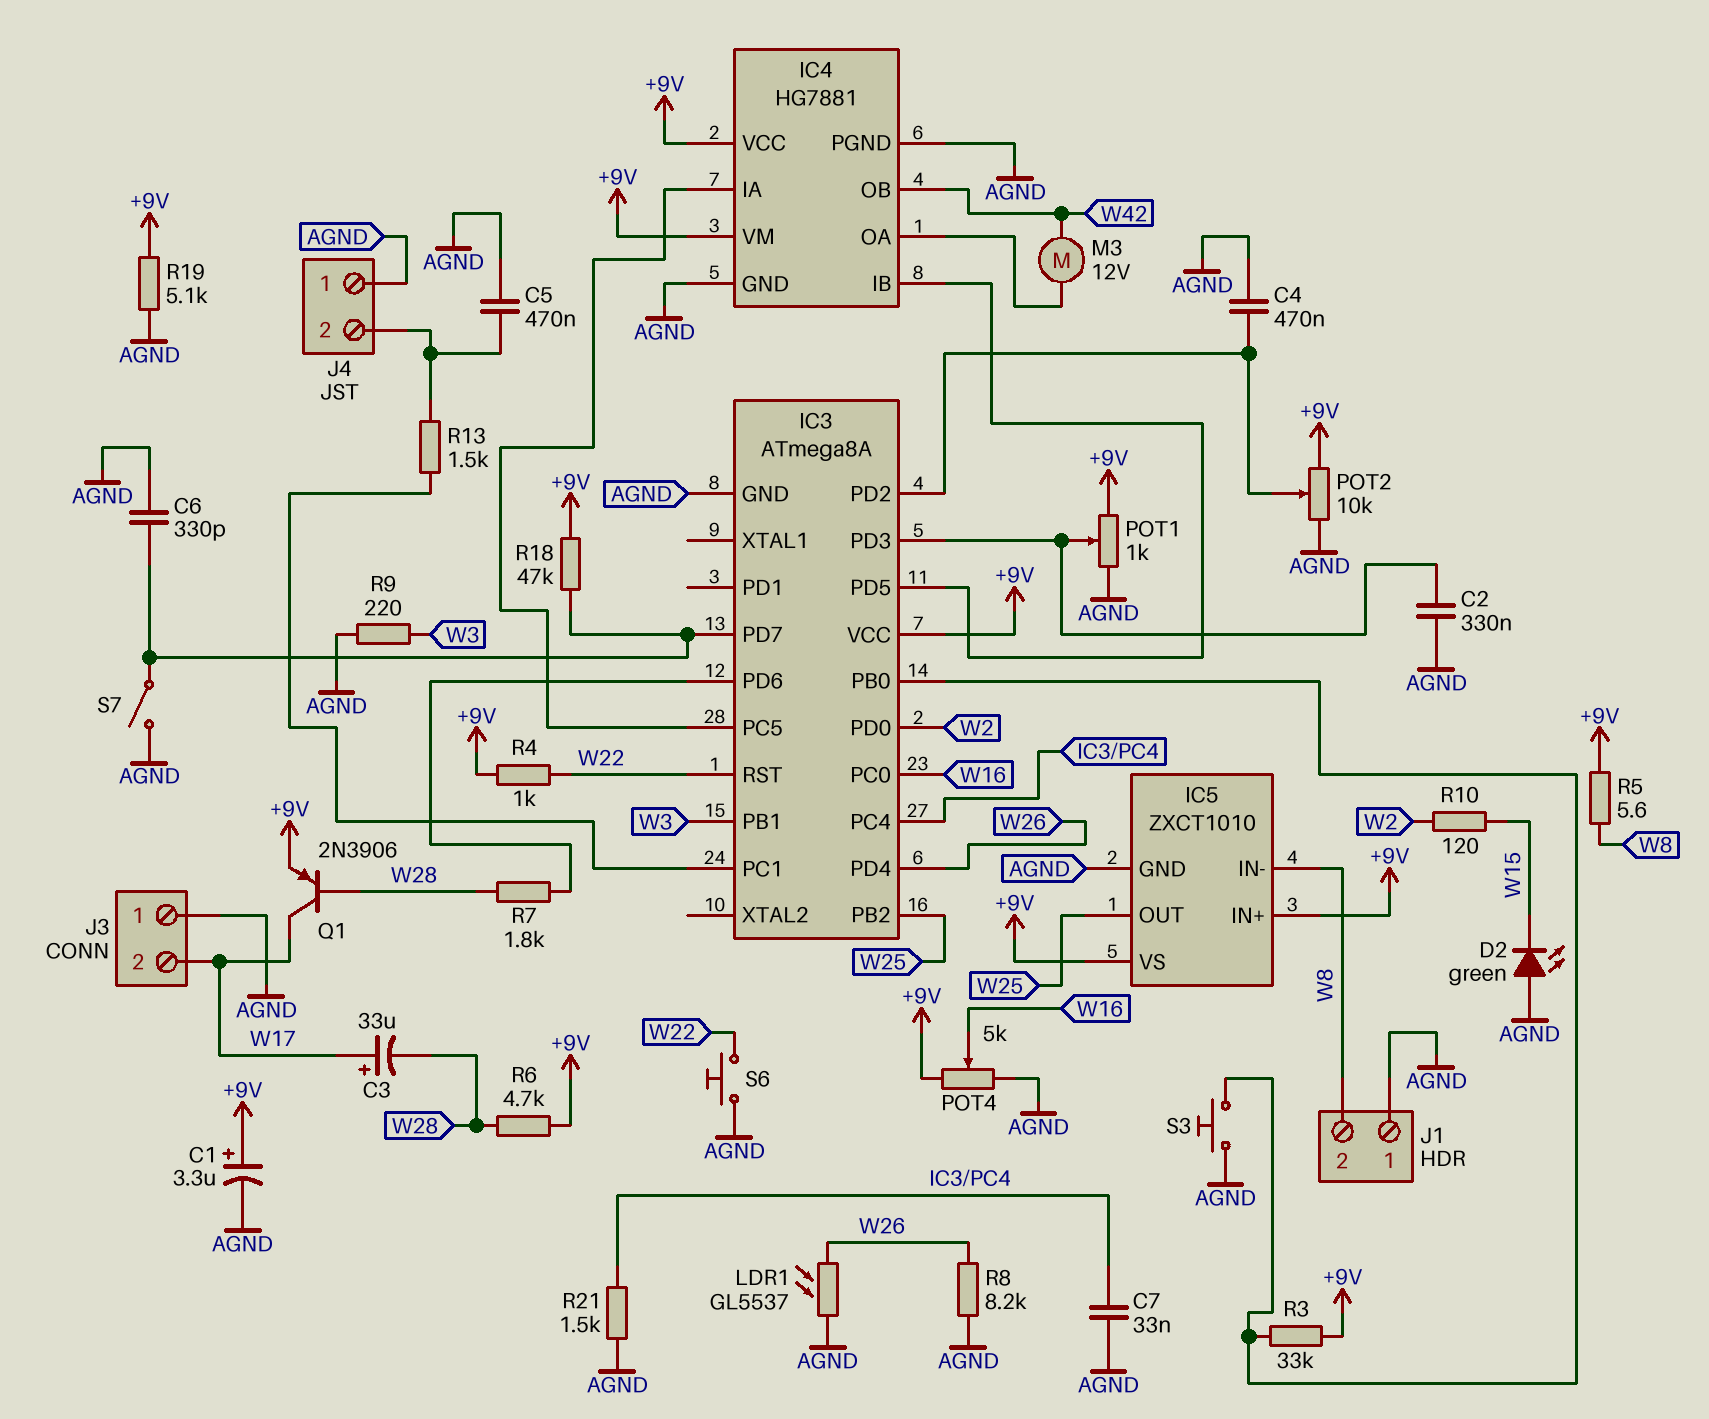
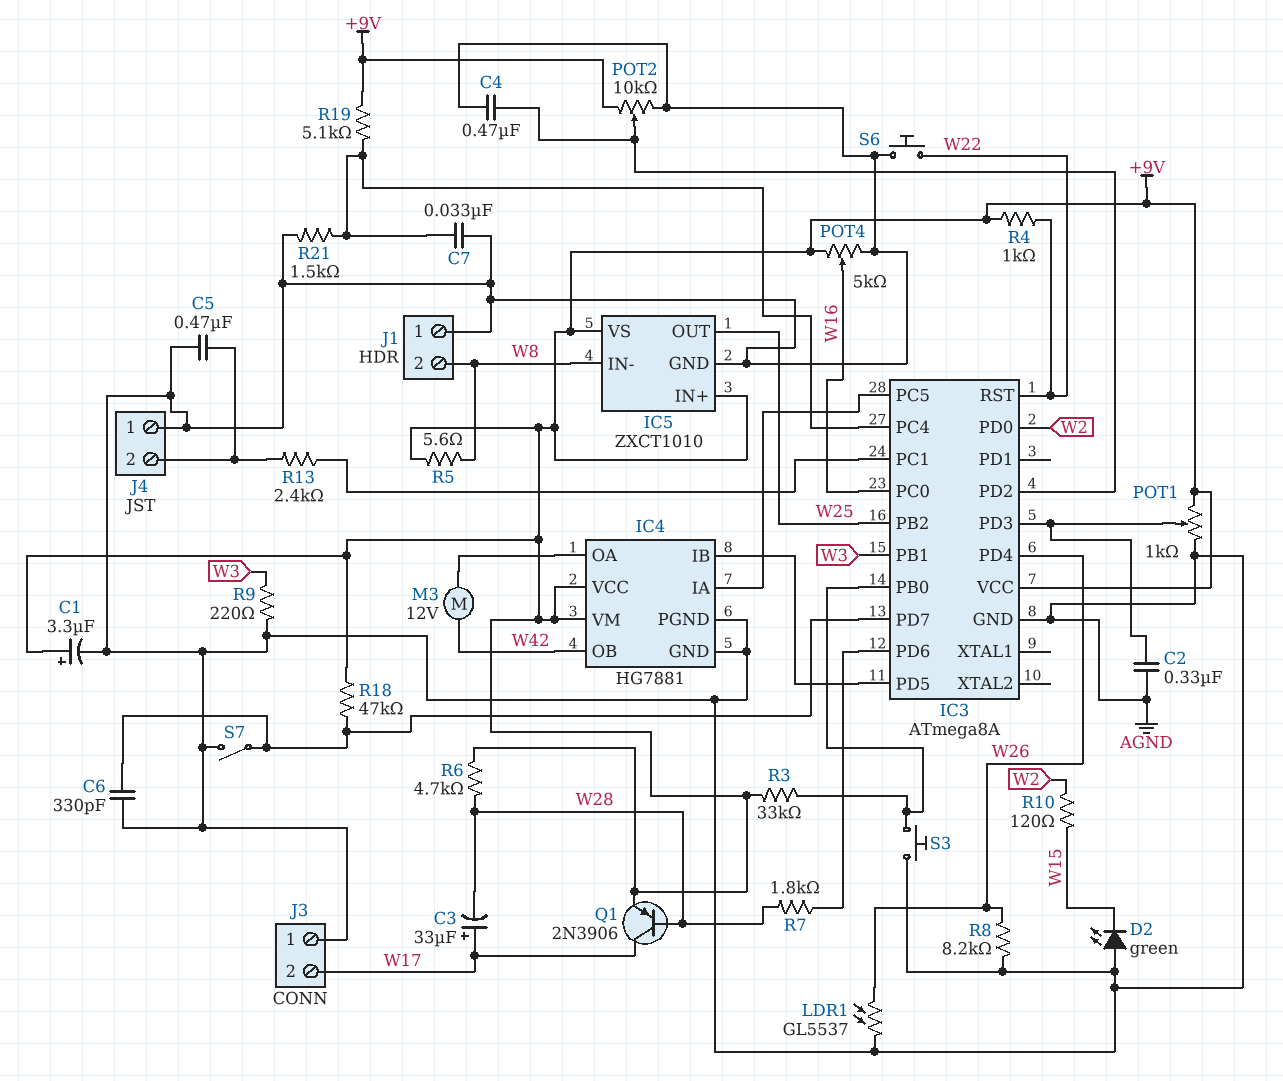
R13: 1.5k (IC3/PC1, J4/2) -> 2.4k (IC3/PC1, J4/2)
R19: 5.1k (+9V, AGND) -> 5.1k (+9V, IC3/PC4)

